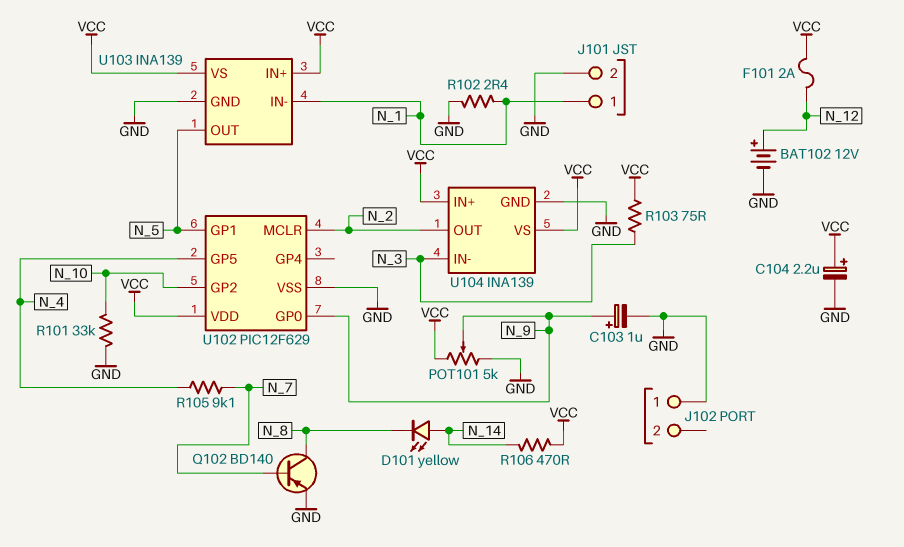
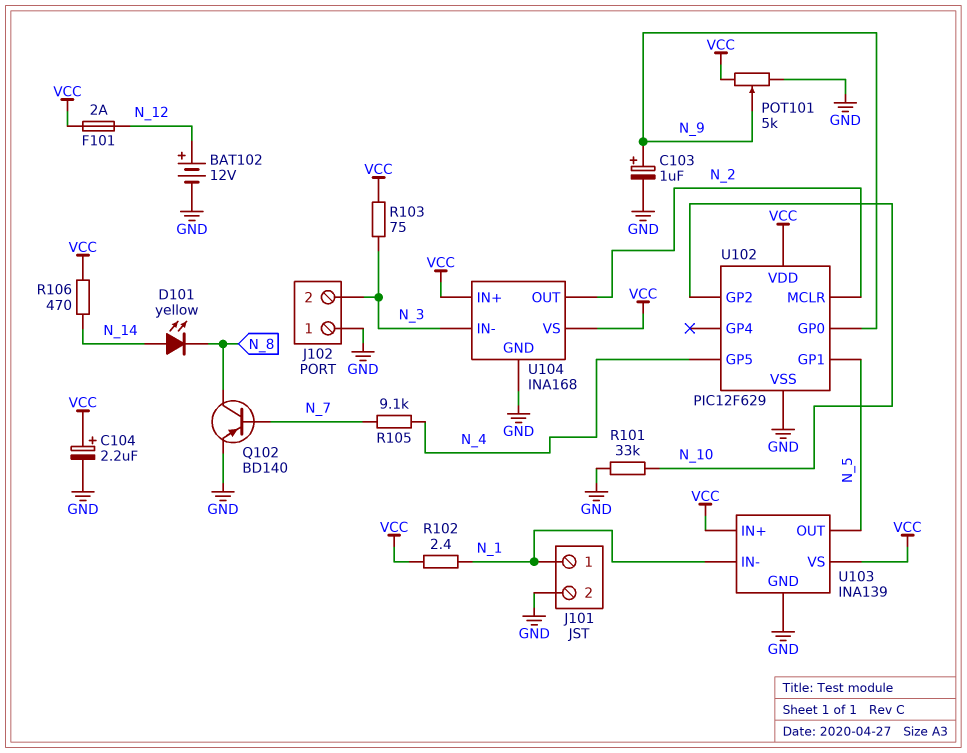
J102 pin 2: none -> N_3
R102: 2.4 (GND, N_1) -> 2.4 (N_1, VCC)
U104: INA139 -> INA168

